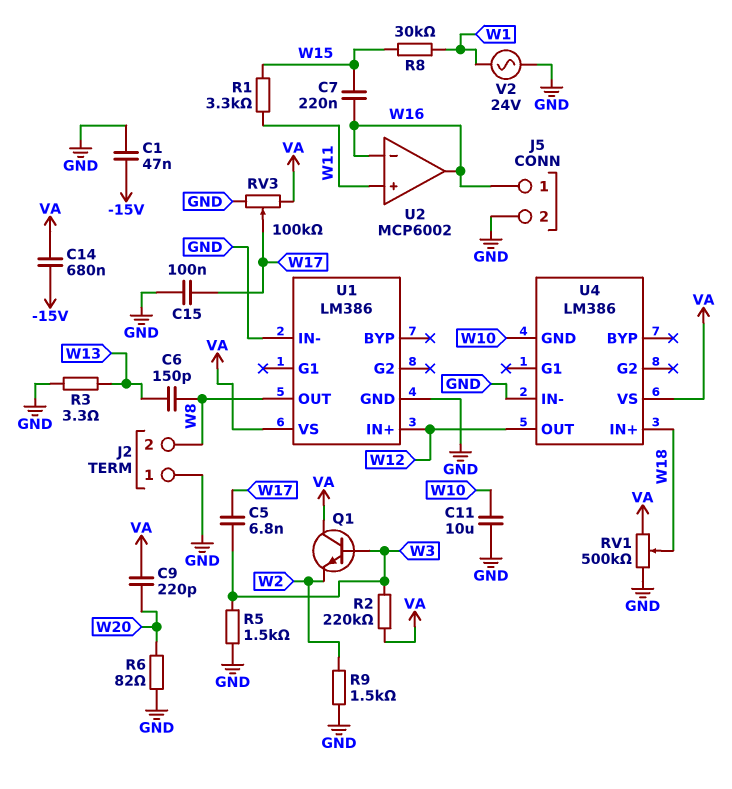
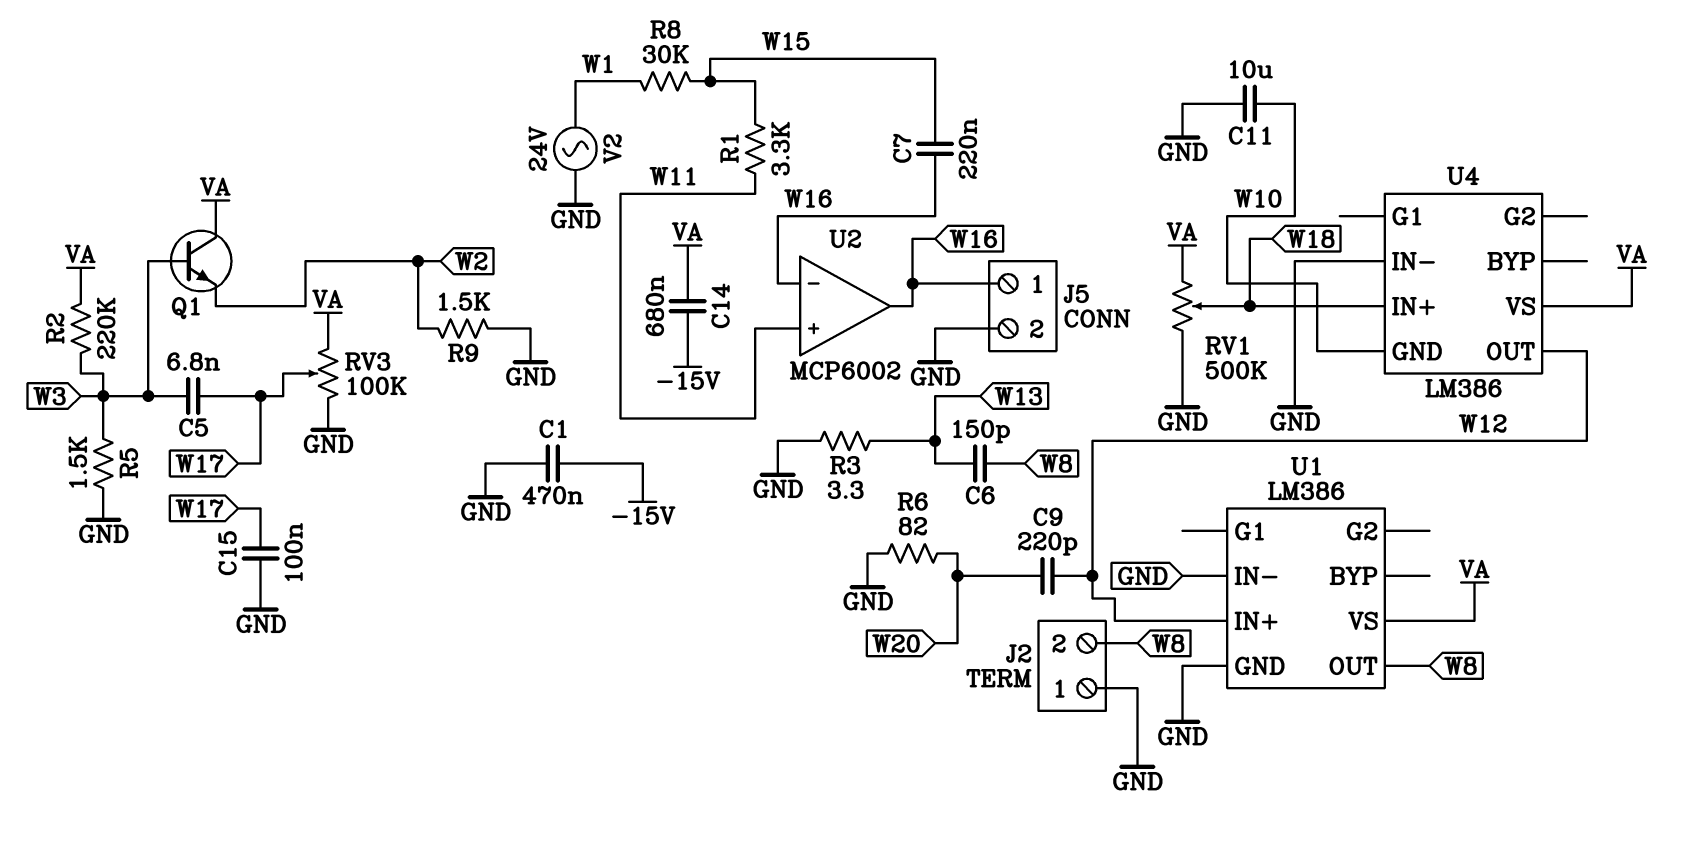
C1: 47nF (-15V, GND) -> 470nF (-15V, GND)
C9: 220pF (VA, W20) -> 220pF (W12, W20)

